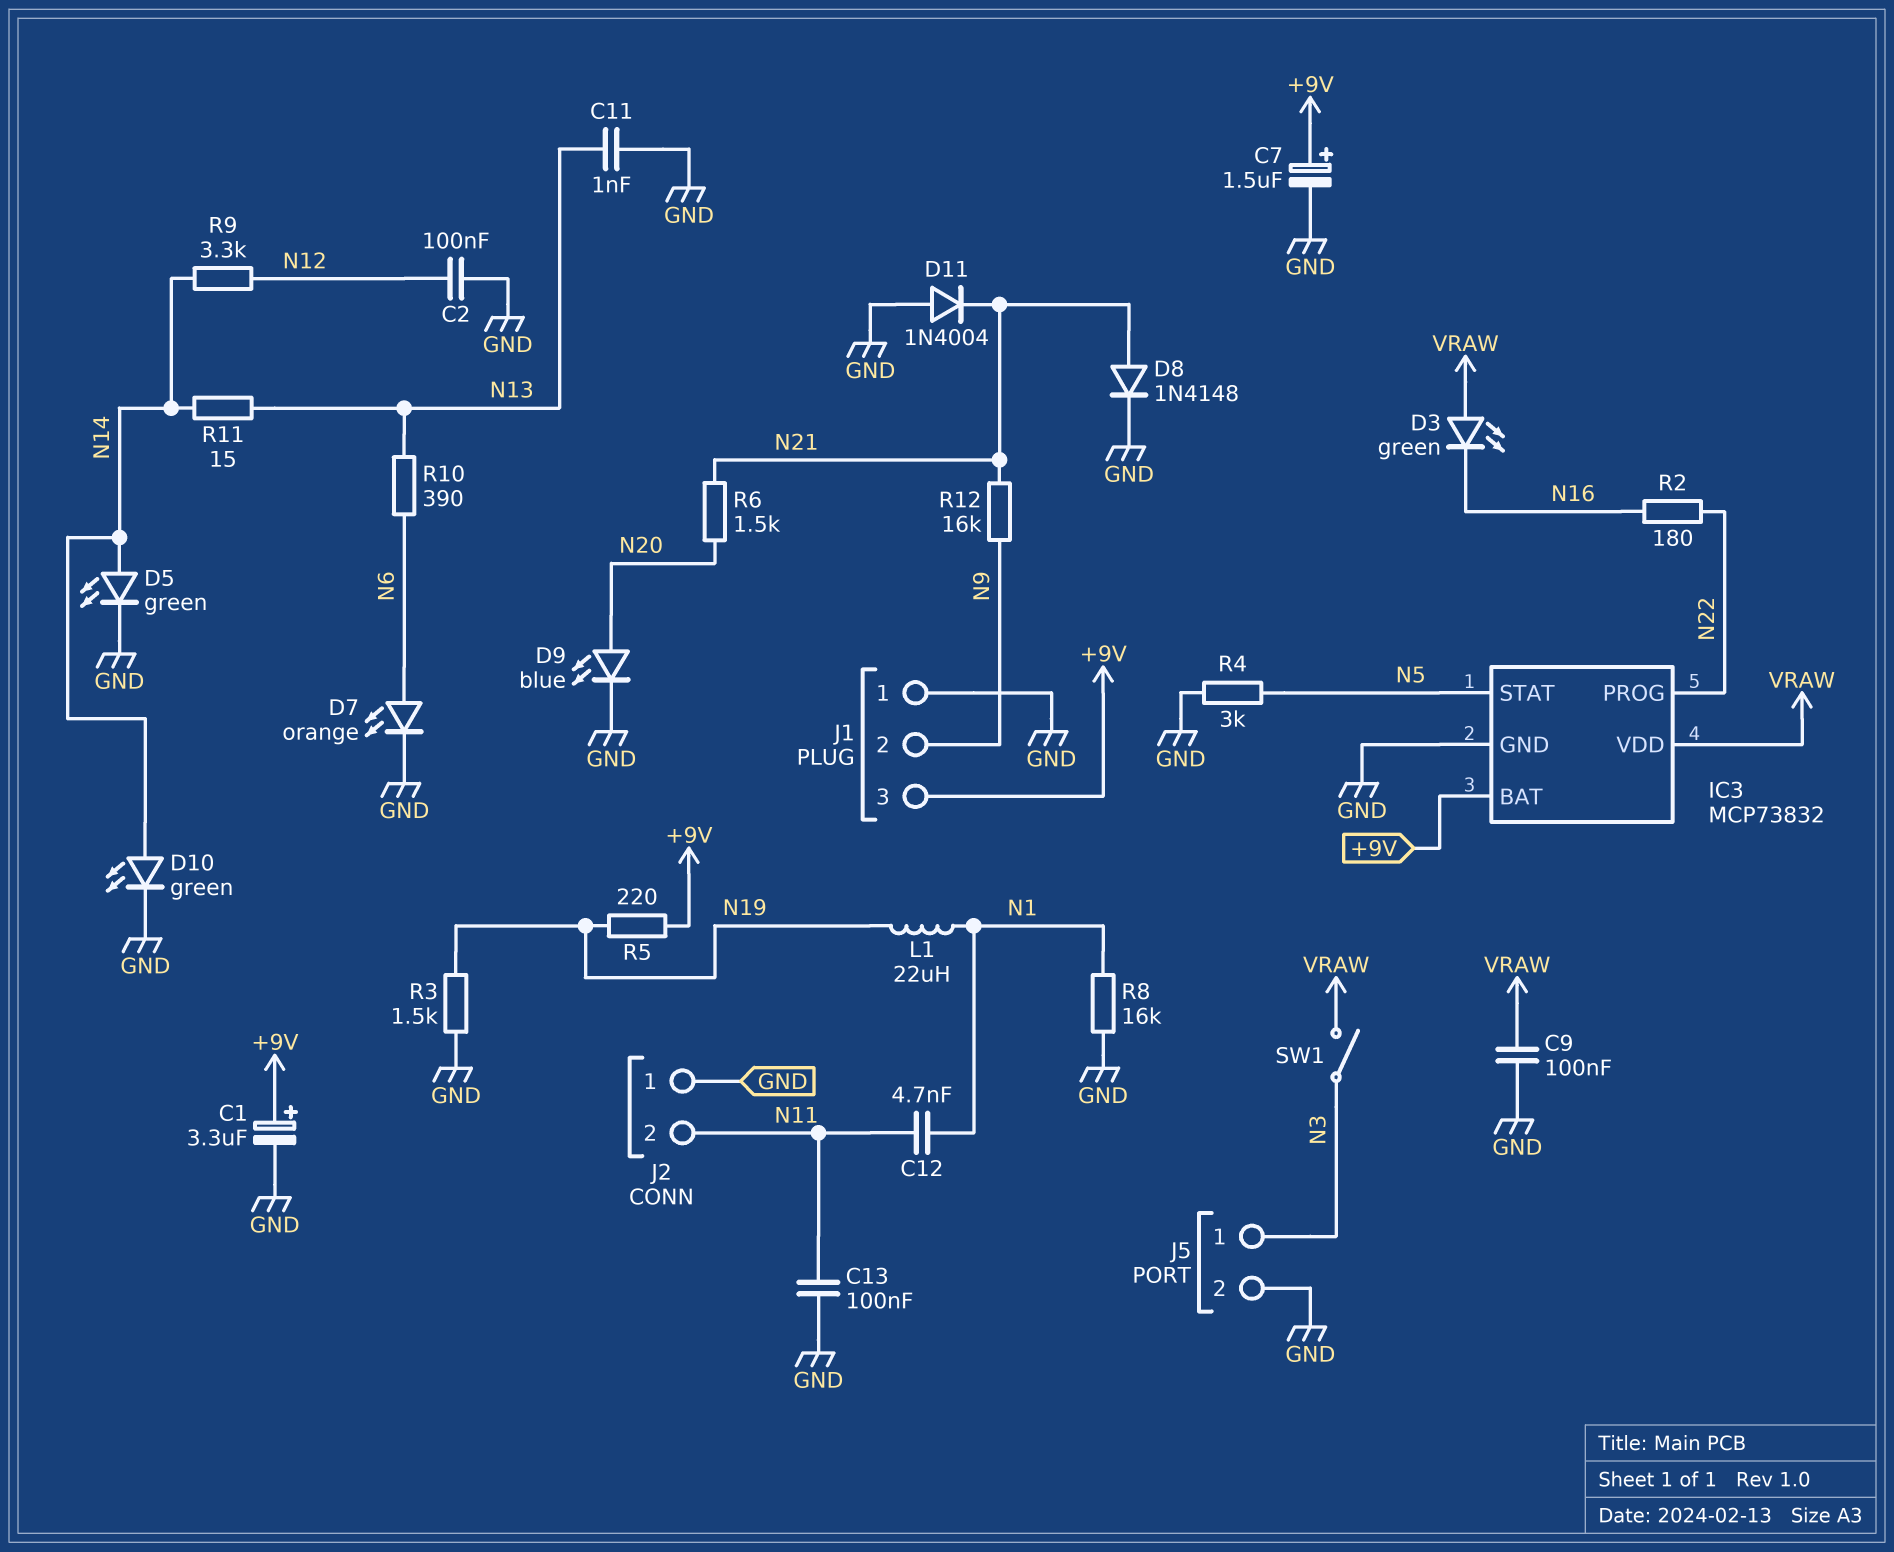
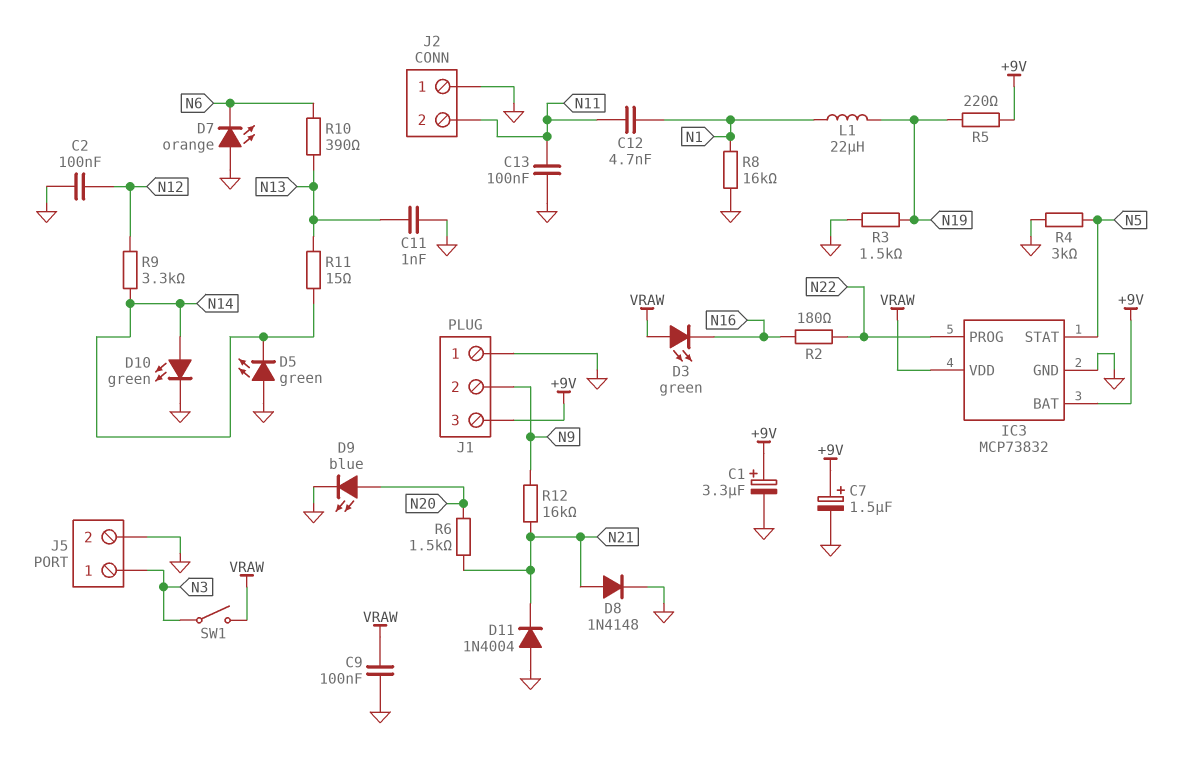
D5: LED green (A N14, K GND) -> LED green (A GND, K N14)
D7: LED orange (A N6, K GND) -> LED orange (A GND, K N6)

